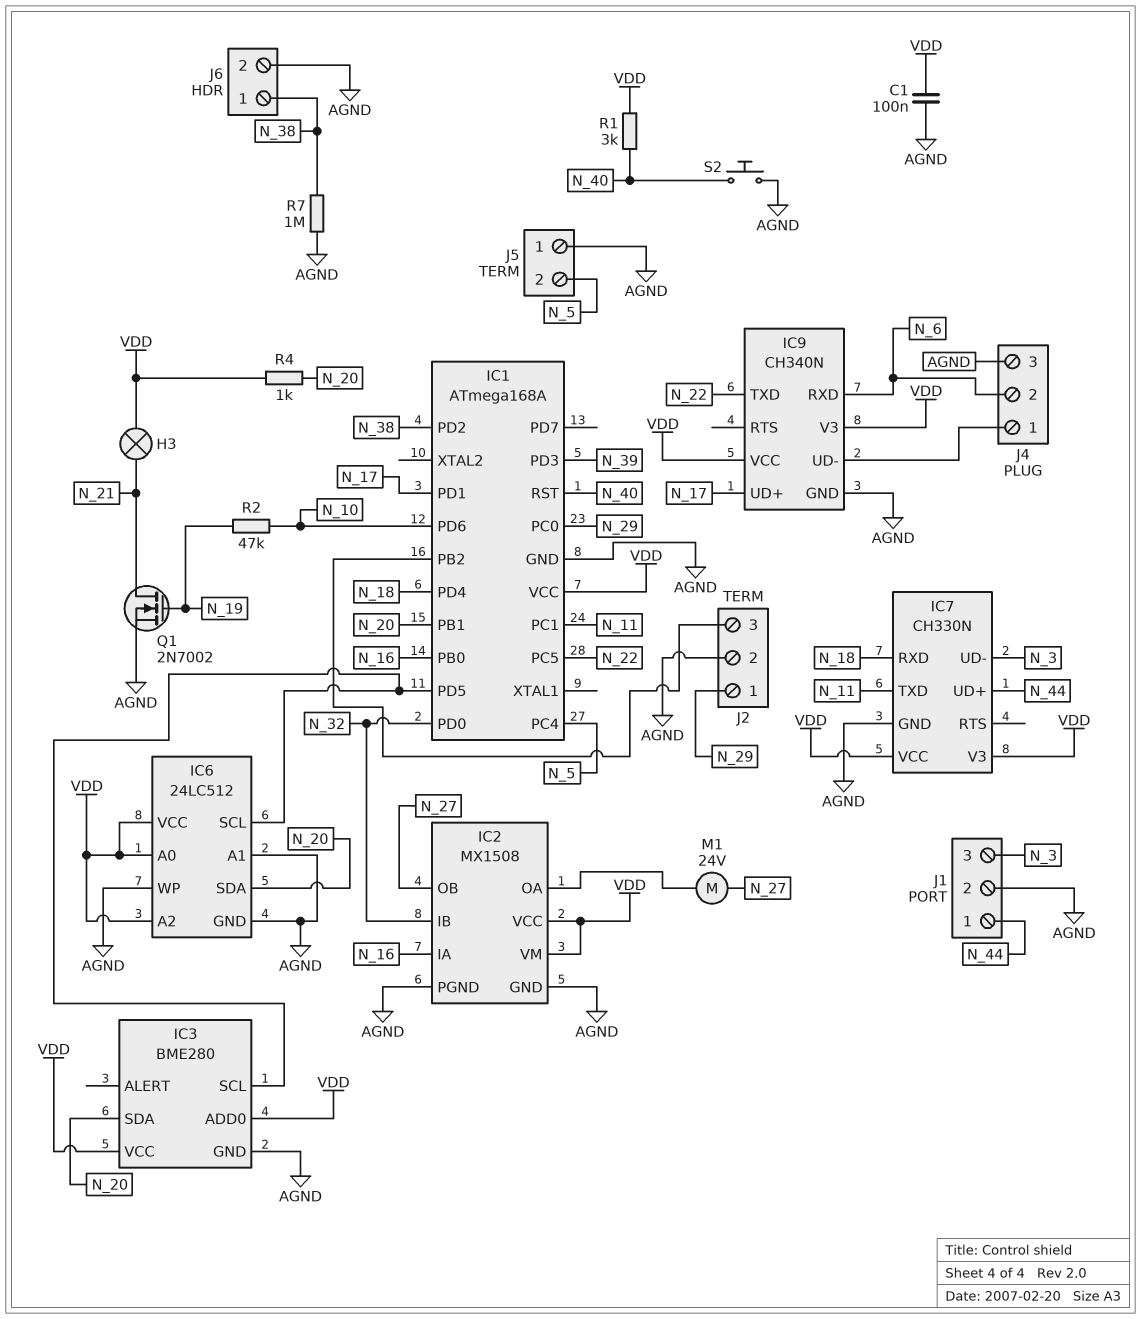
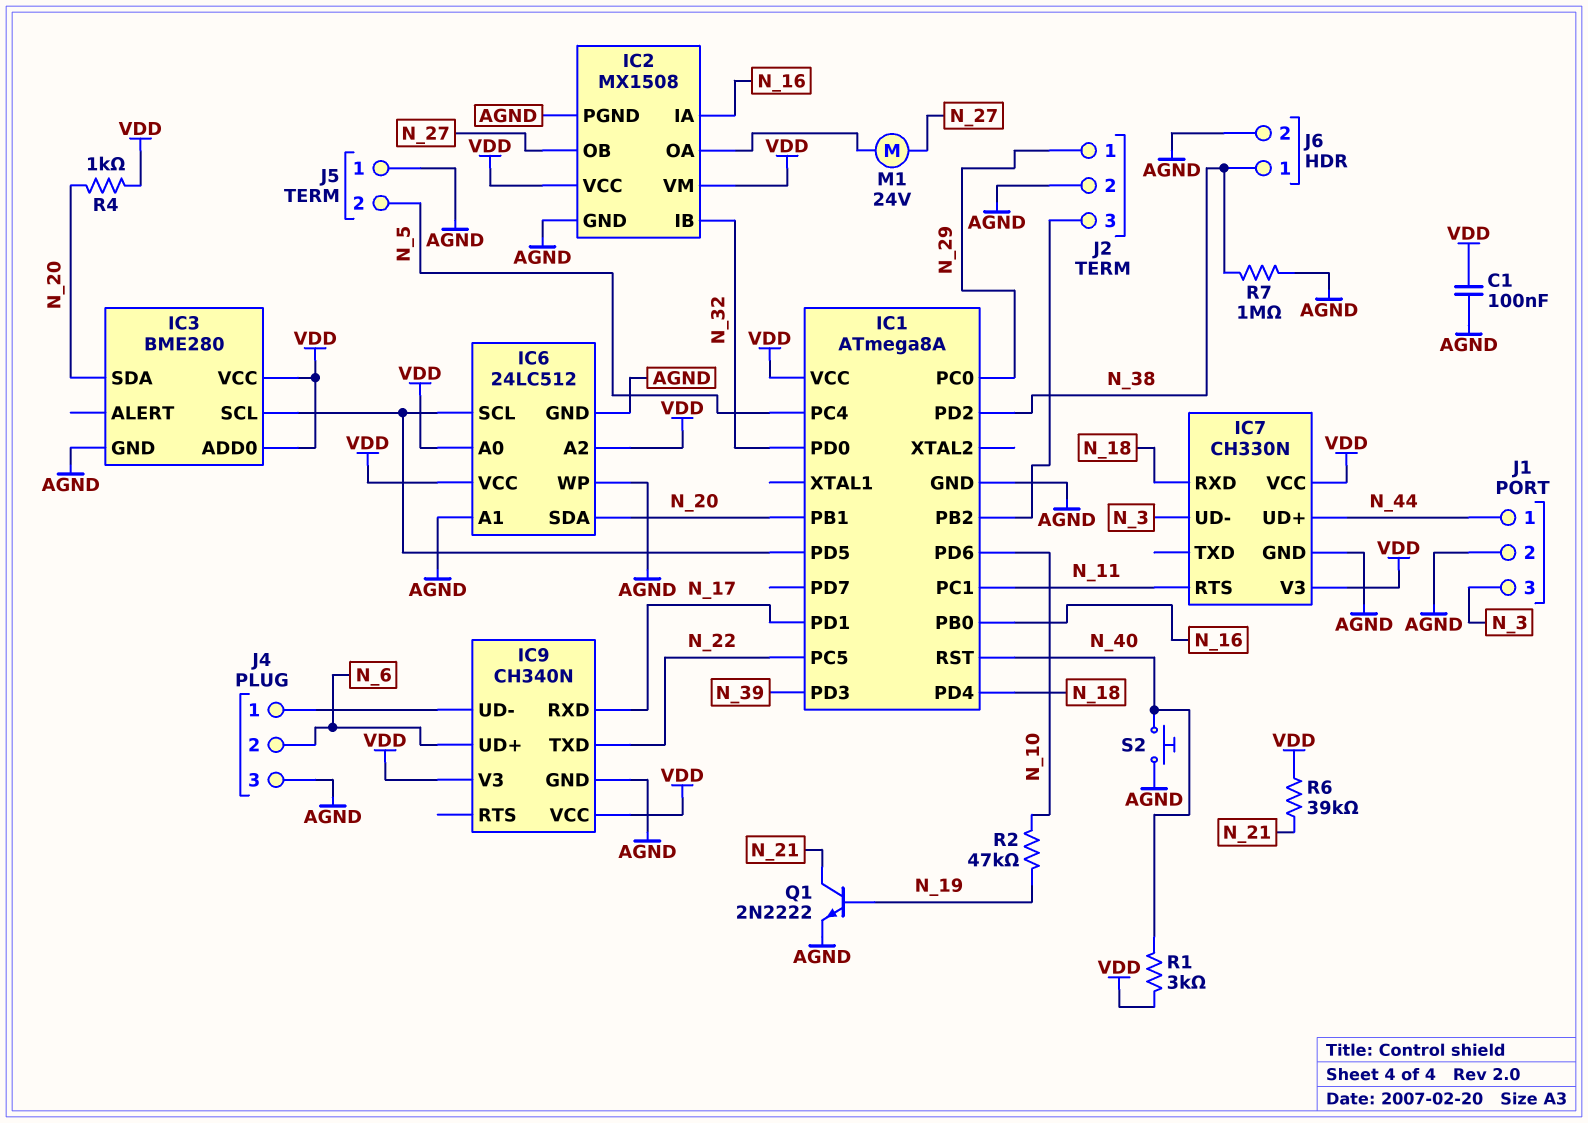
H3: lamp (N_21, VDD) -> none
IC1: ATmega168A -> ATmega8A
IC7 pin RTS: none -> N_11
IC7 pin TXD: N_11 -> none
IC9 pin RXD: N_6 -> N_17
IC9 pin UD+: N_17 -> N_6
Q1: NMOS 2N7002 (G N_19, D N_21, S AGND) -> NPN 2N2222 (B N_19, C N_21, E AGND)
R6: none -> 39k (N_21, VDD)

